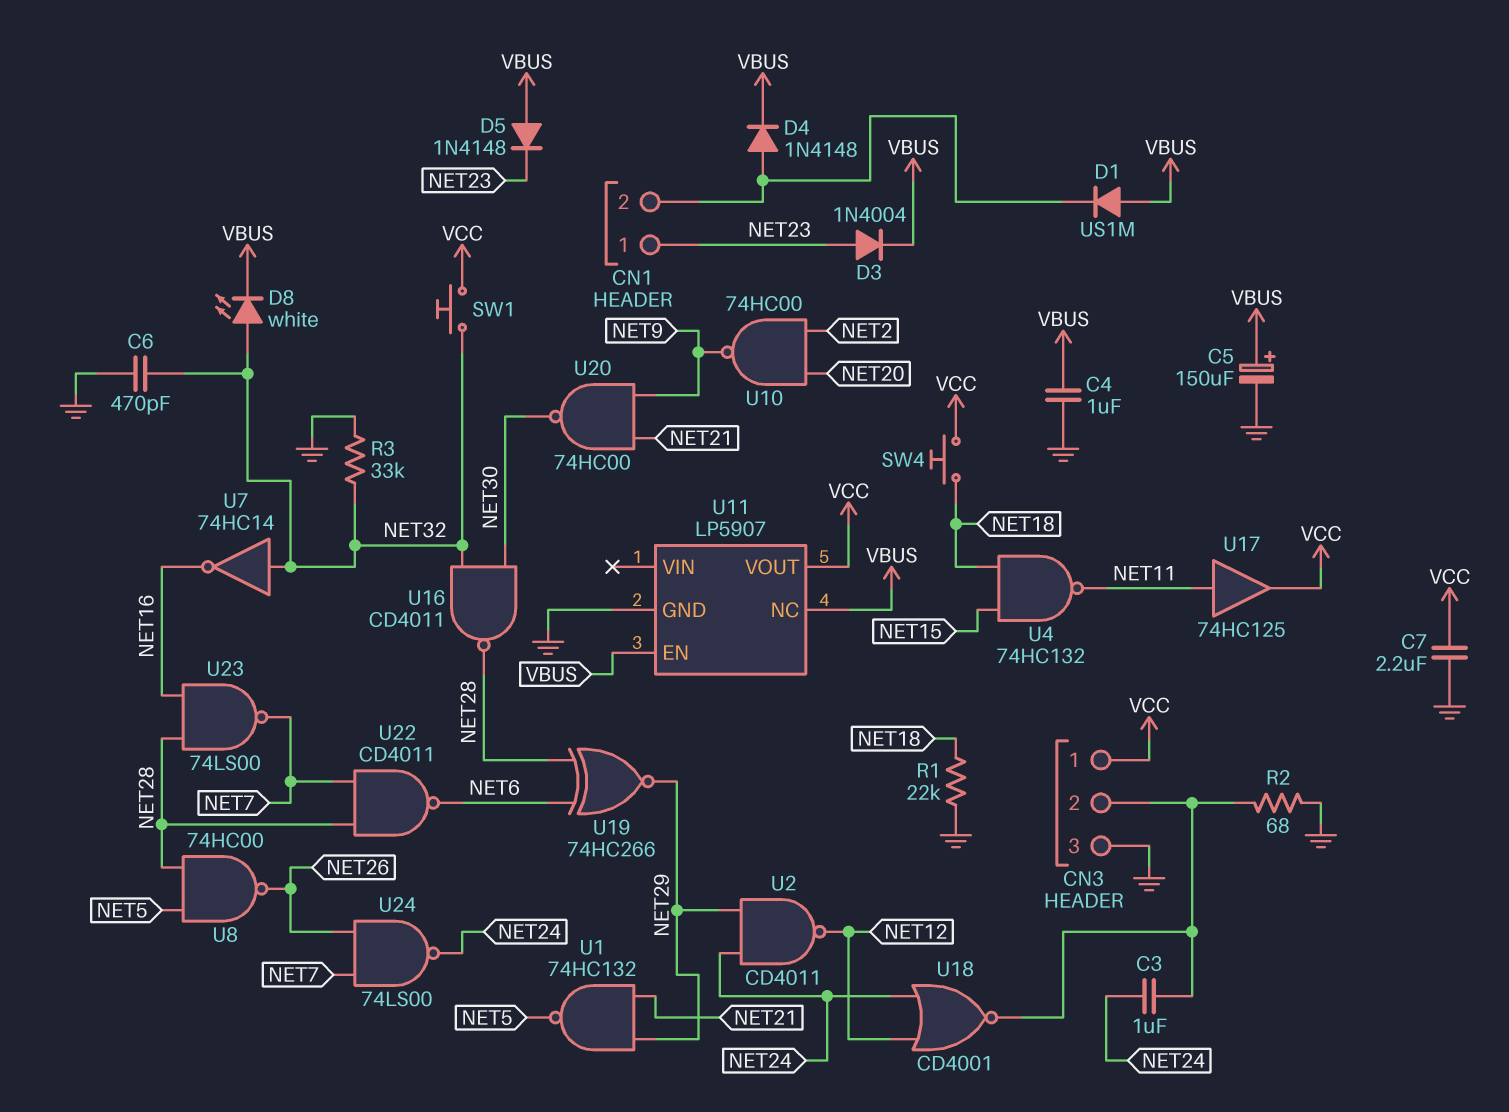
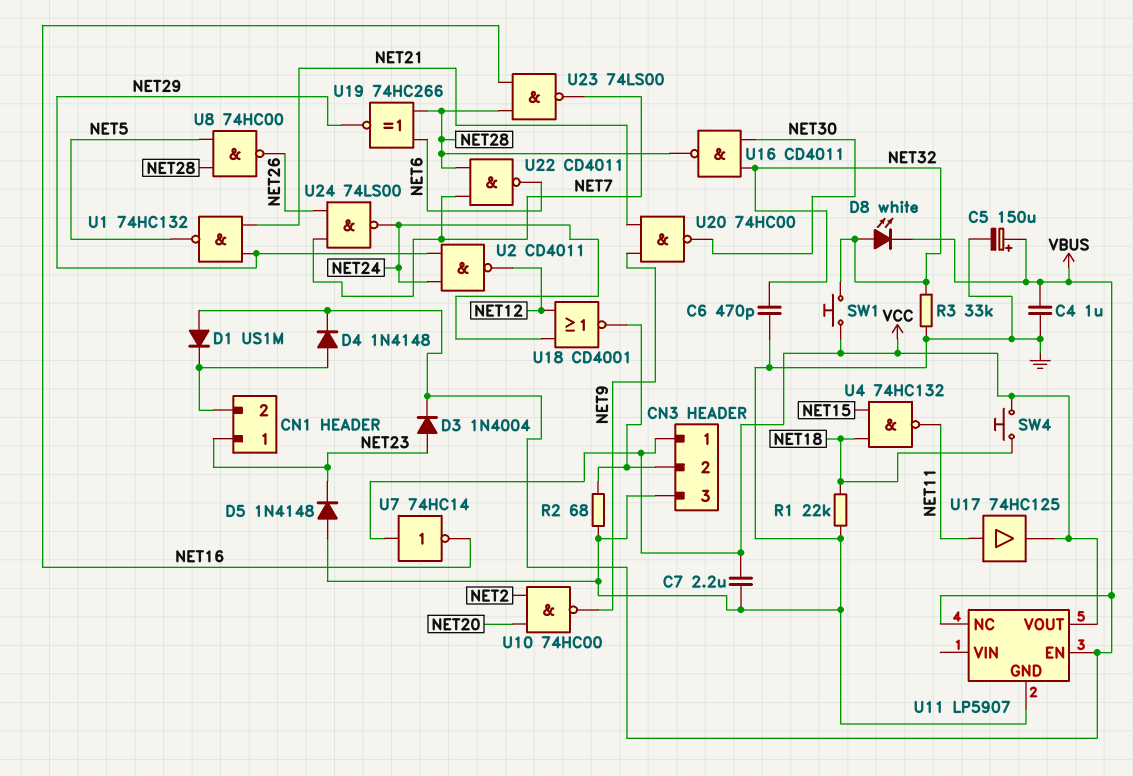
C3: 1uF (CN3/2, NET24) -> none
D5: diode 1N4148 (A VBUS, K NET23) -> diode 1N4148 (A GND, K NET23)
U7: NOT 74HC14 (in NET32, out NET16) -> NOT 74HC14 (in VCC, out NET16)

